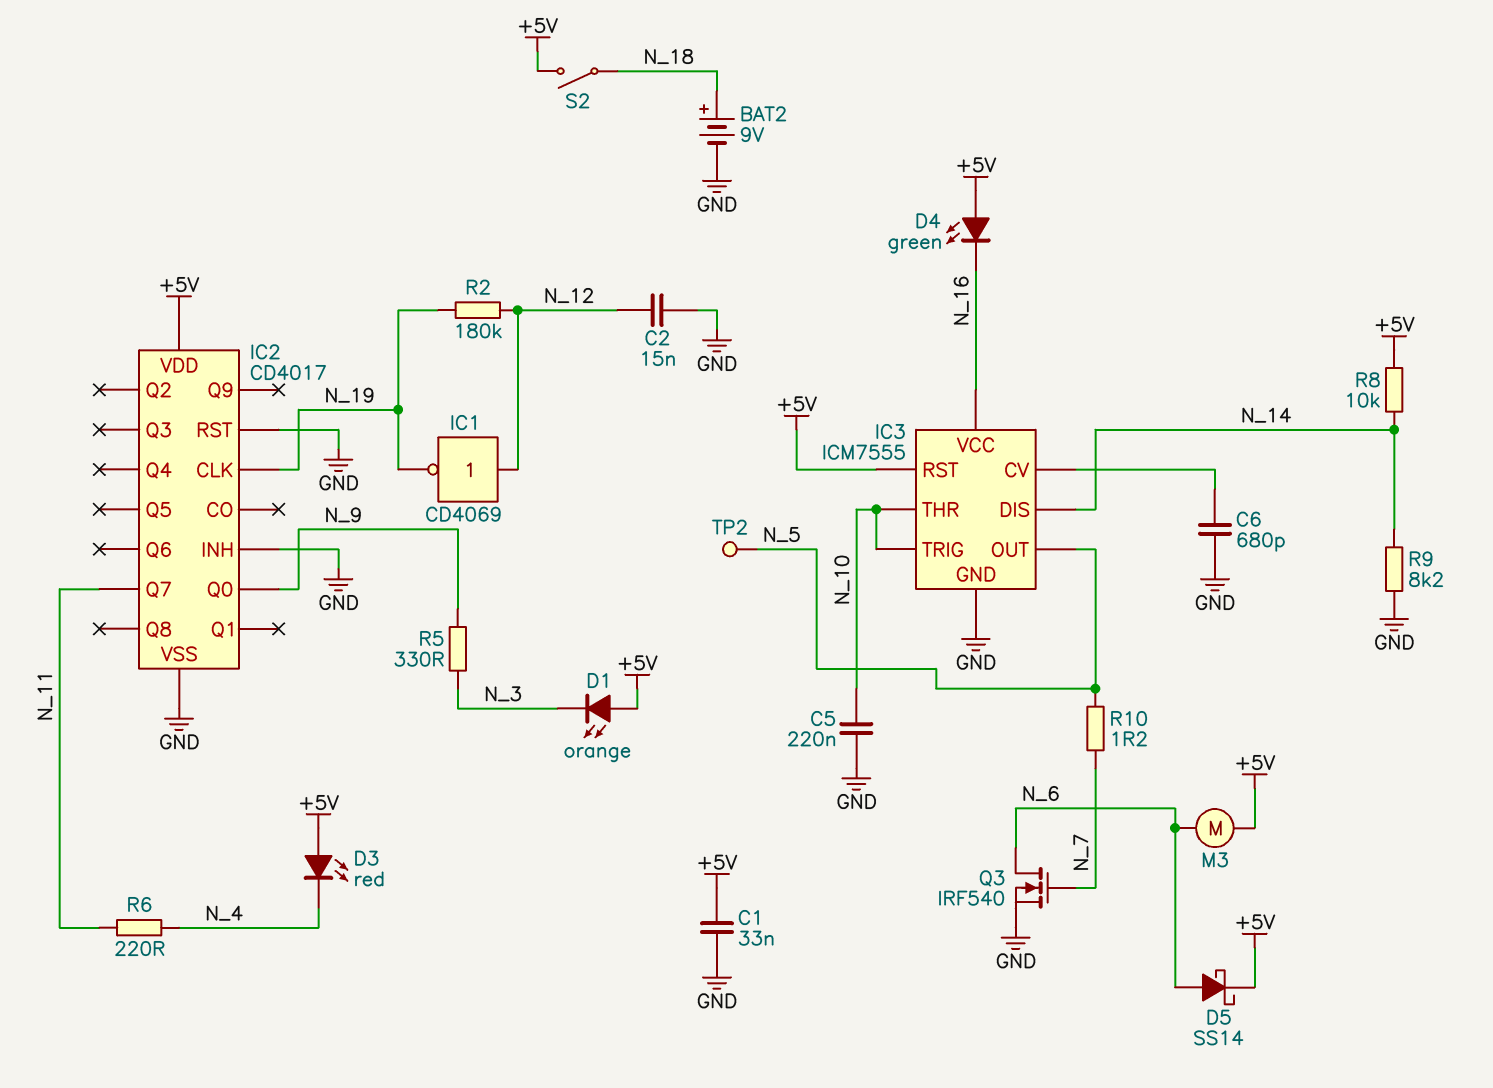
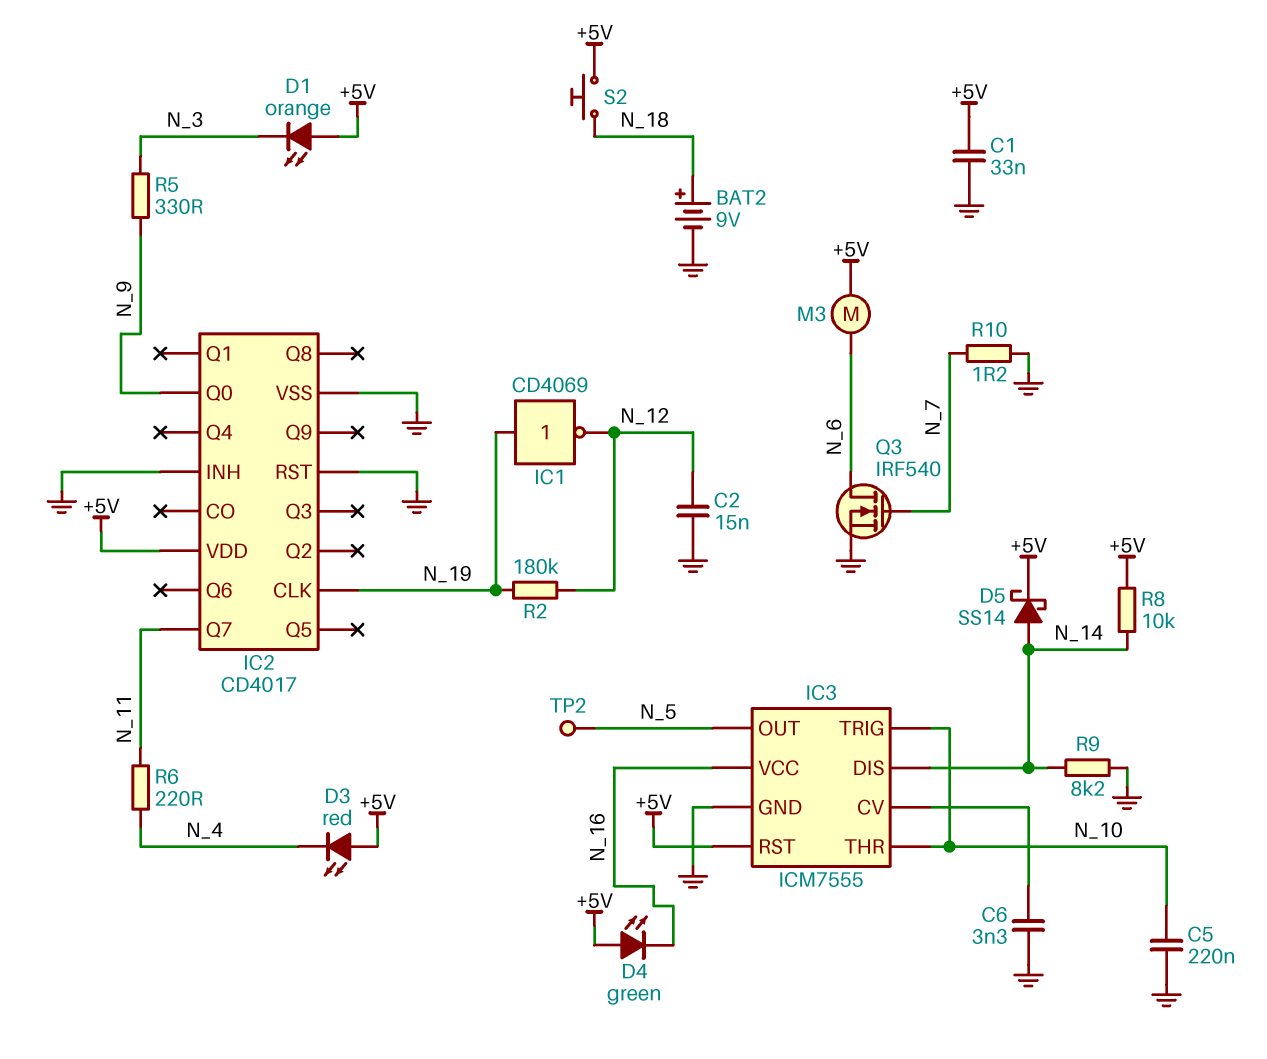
C6: 680pF (GND, IC3/CV) -> 3.3nF (GND, IC3/CV)
D5: schottky SS14 (A N_6, K +5V) -> schottky SS14 (A N_14, K +5V)
IC1: NOT CD4069 (in N_12, out N_19) -> NOT CD4069 (in N_19, out N_12)
R10: 1.2 (N_5, N_7) -> 1.2 (GND, N_7)
S2: switch (+5V, N_18) -> button (+5V, N_18)

